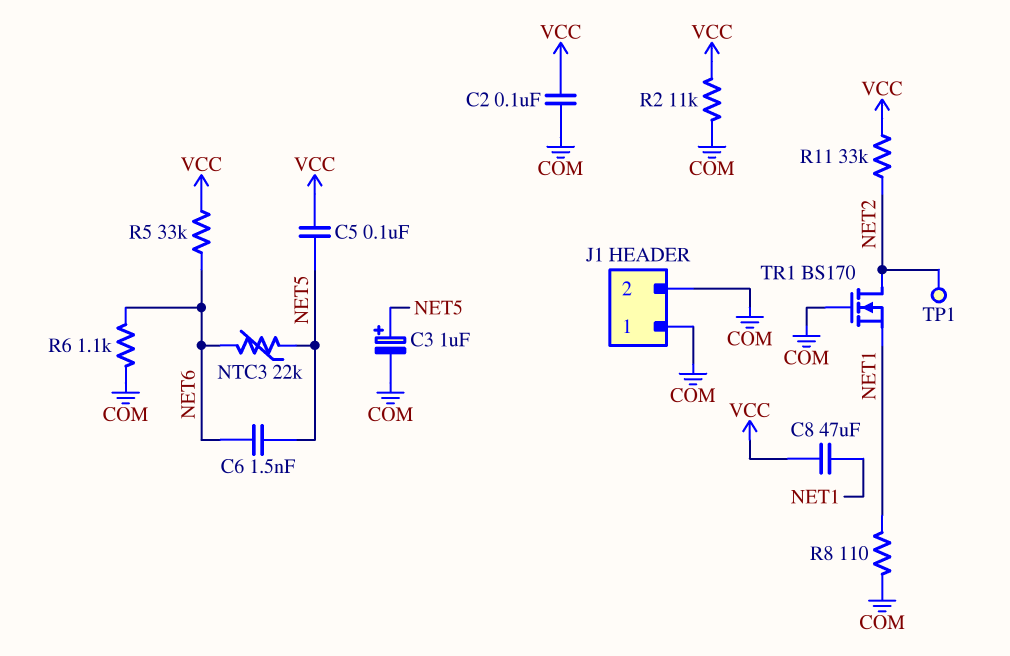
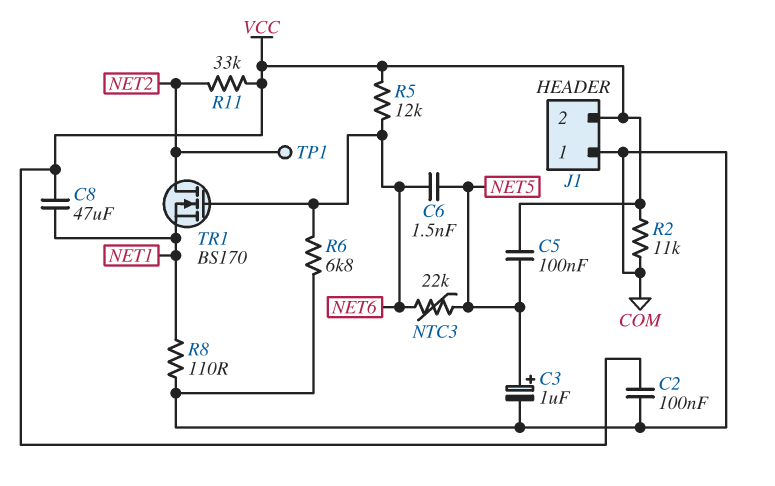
J1 pin 2: COM -> VCC
R5: 33k (NET6, VCC) -> 12k (NET6, VCC)
R6: 1.1k (COM, NET6) -> 6.8k (COM, NET6)
TR1: NMOS BS170 (G COM, D NET2, S NET1) -> NMOS BS170 (G NET6, D NET2, S NET1)

